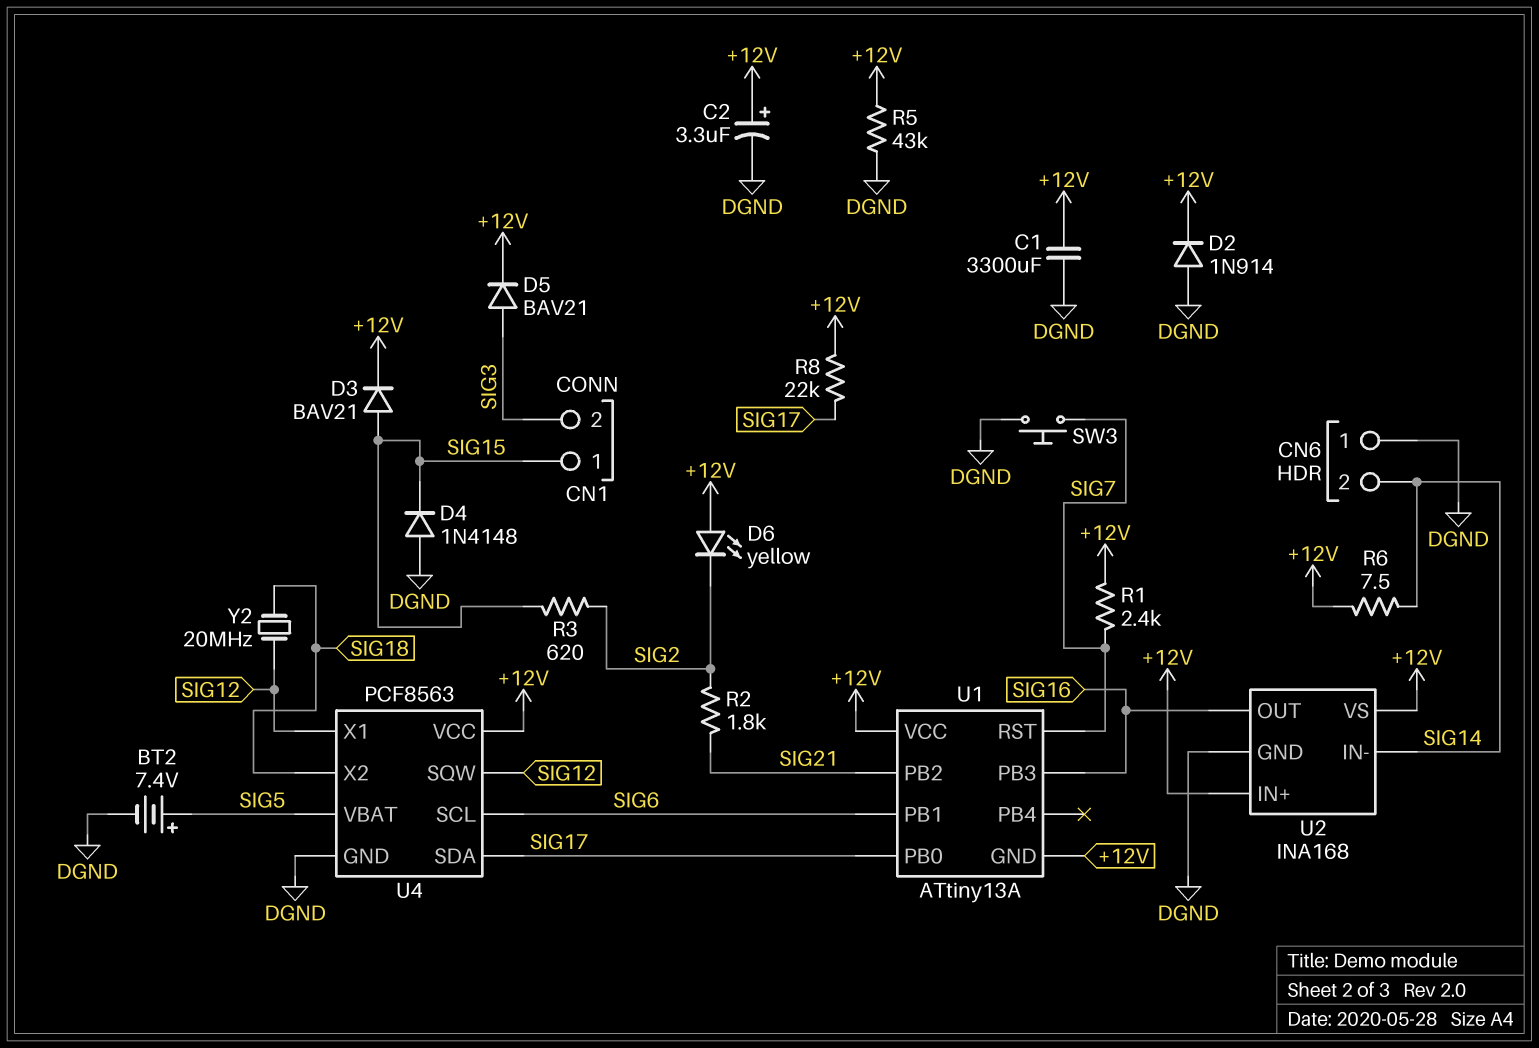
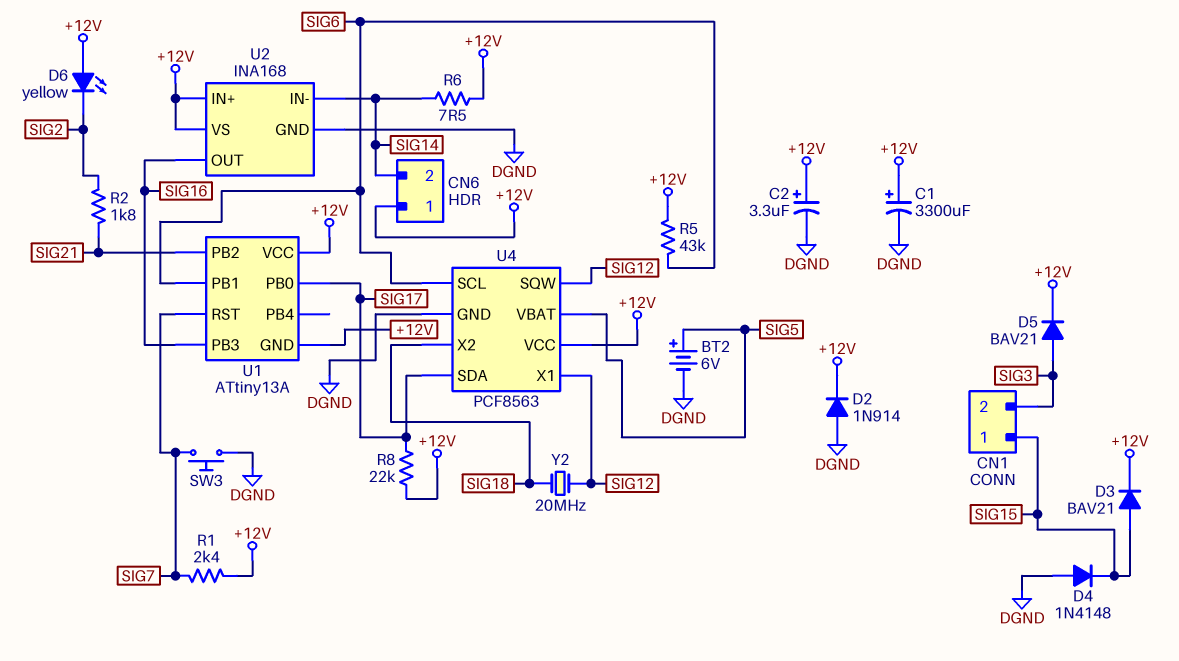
BT2: 7.4V (plus SIG5, minus DGND) -> 6V (plus SIG5, minus DGND)
C1: 3300uF (+12V, DGND) -> 3300uF (plus +12V, minus DGND)
CN6 pin 1: DGND -> +12V
R3: 620 (SIG2, SIG15) -> none
R5: 43k (+12V, DGND) -> 43k (+12V, SIG6)

